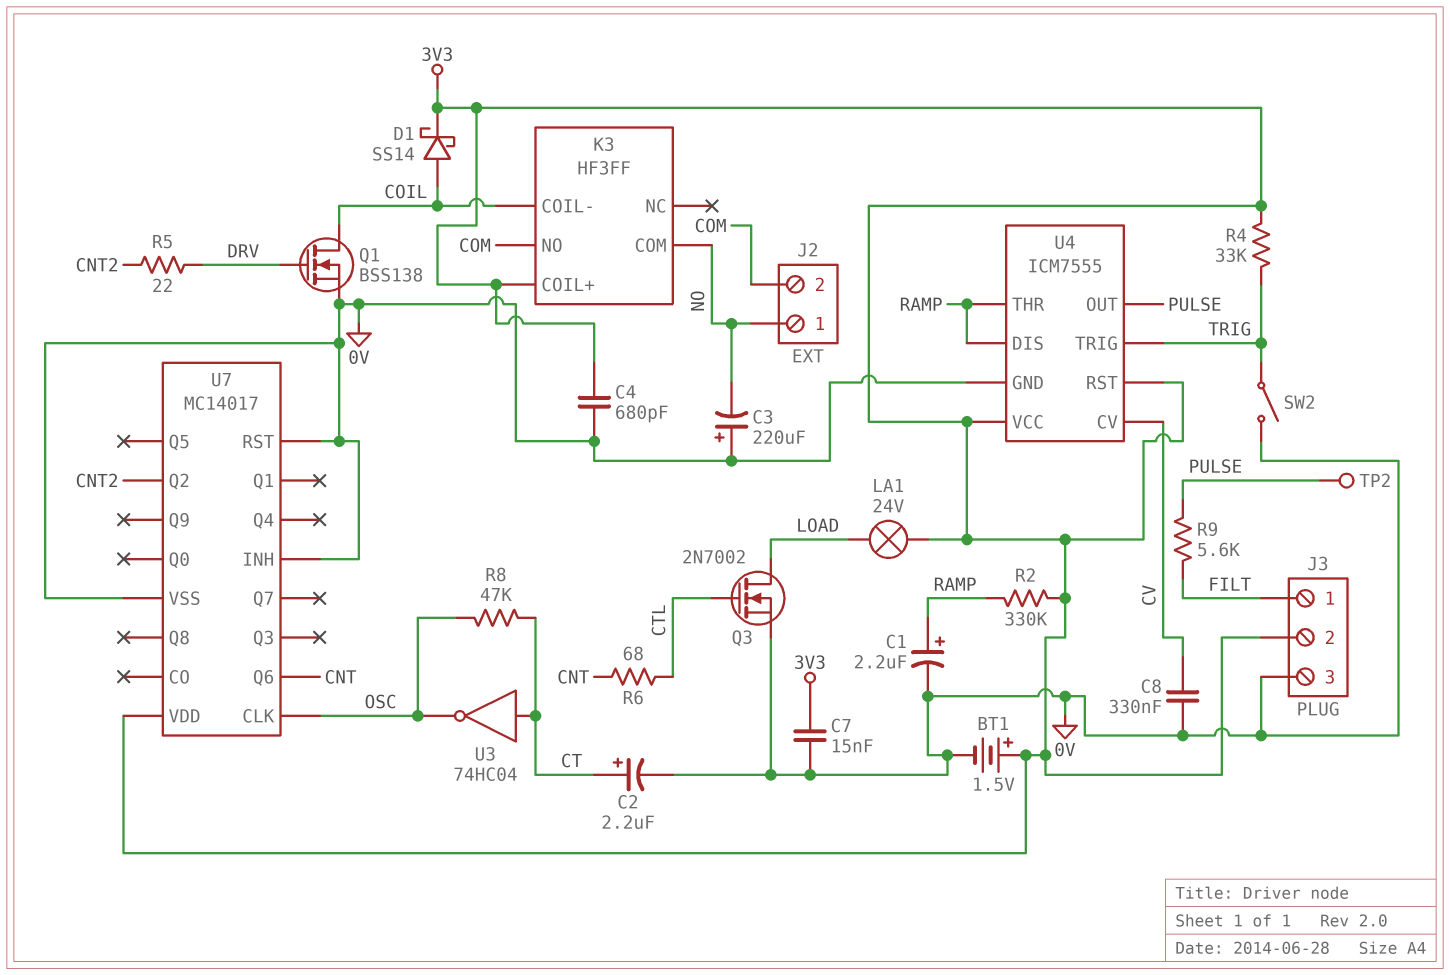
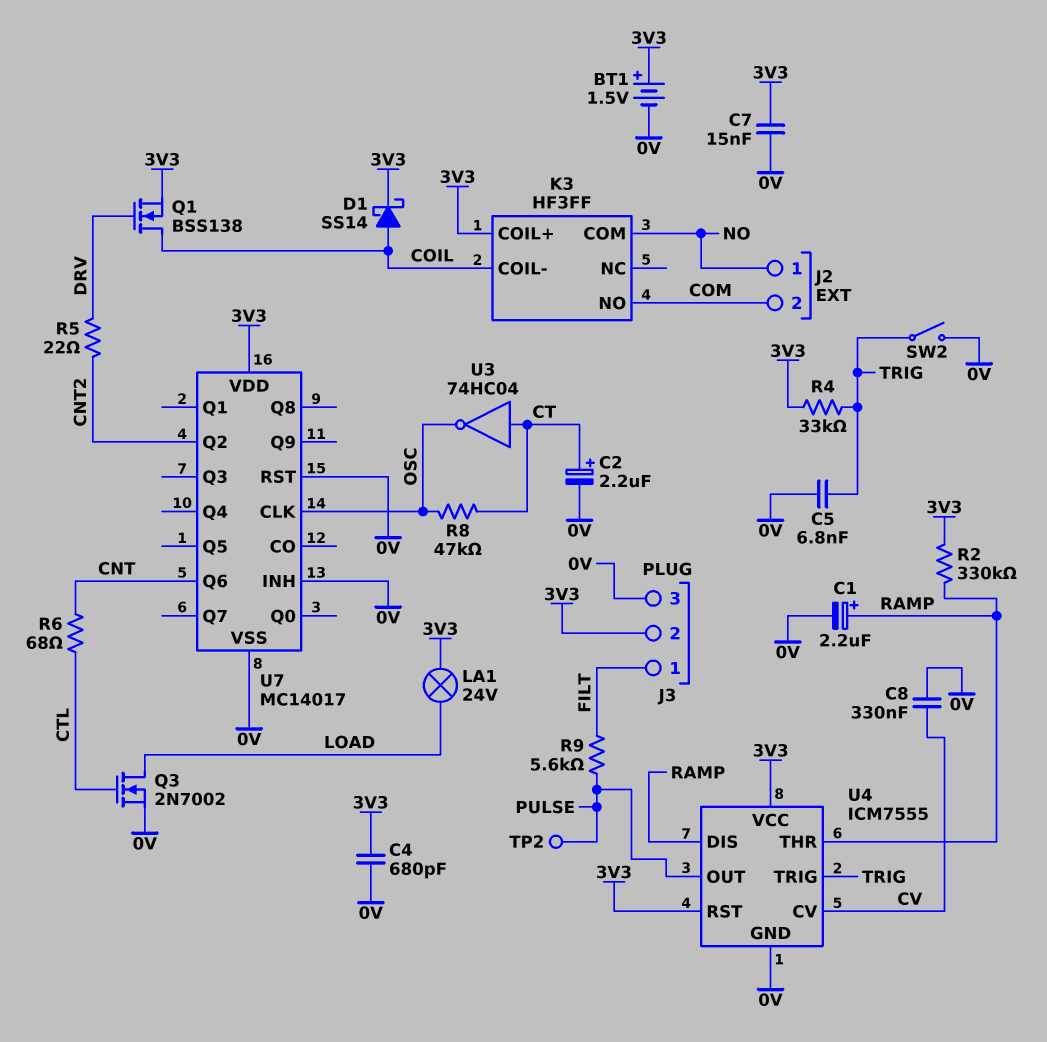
C3: 220uF (plus 0V, minus NO) -> none
C5: none -> 6.8nF (0V, TRIG)
Q1: NMOS BSS138 (G DRV, D COIL, S 0V) -> NMOS BSS138 (G DRV, D COIL, S 3V3)

